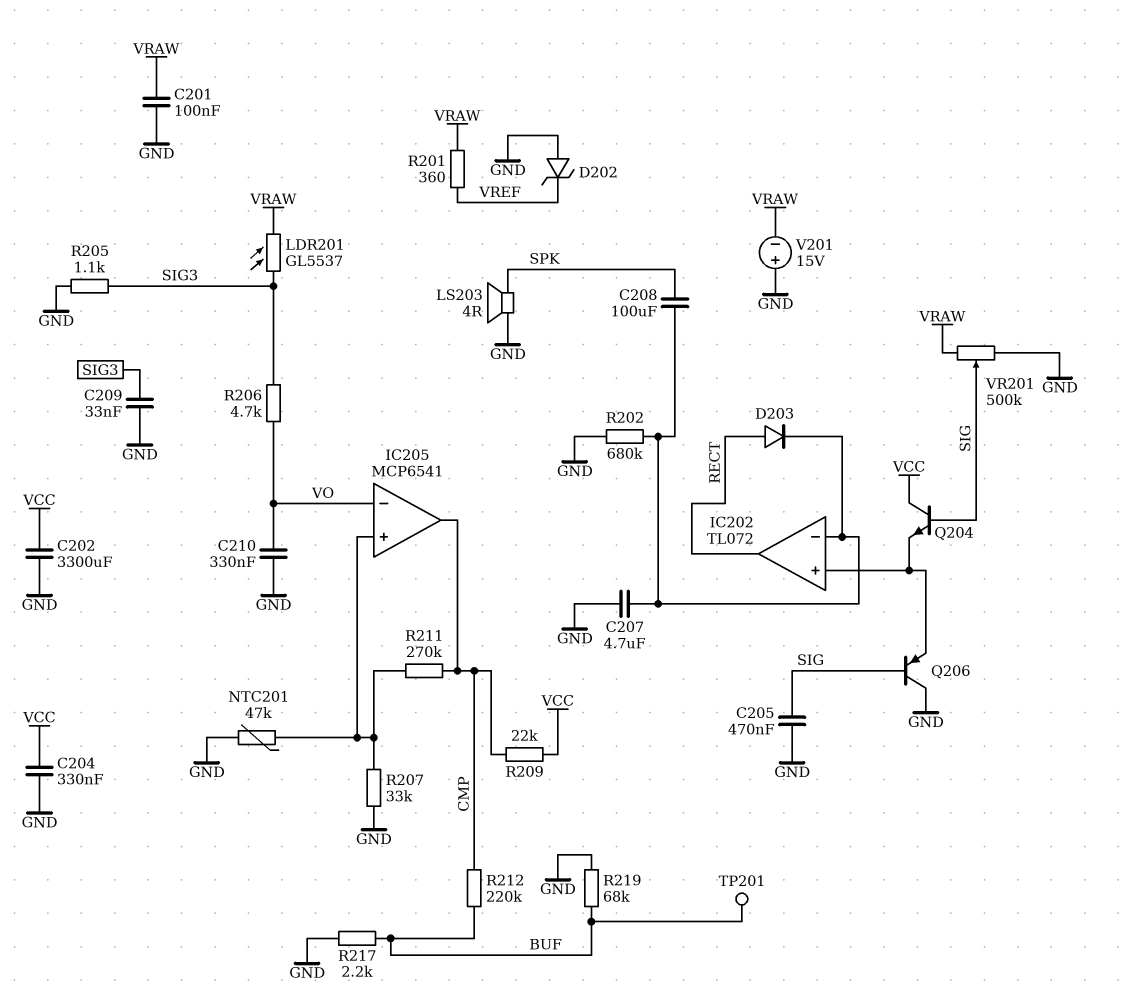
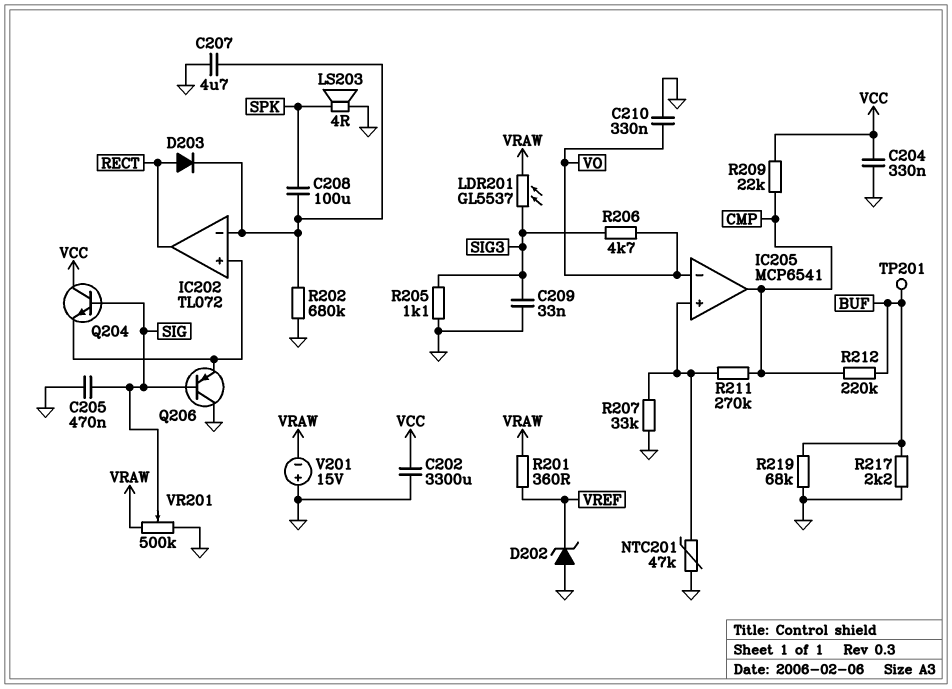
C201: 100nF (GND, VRAW) -> none

